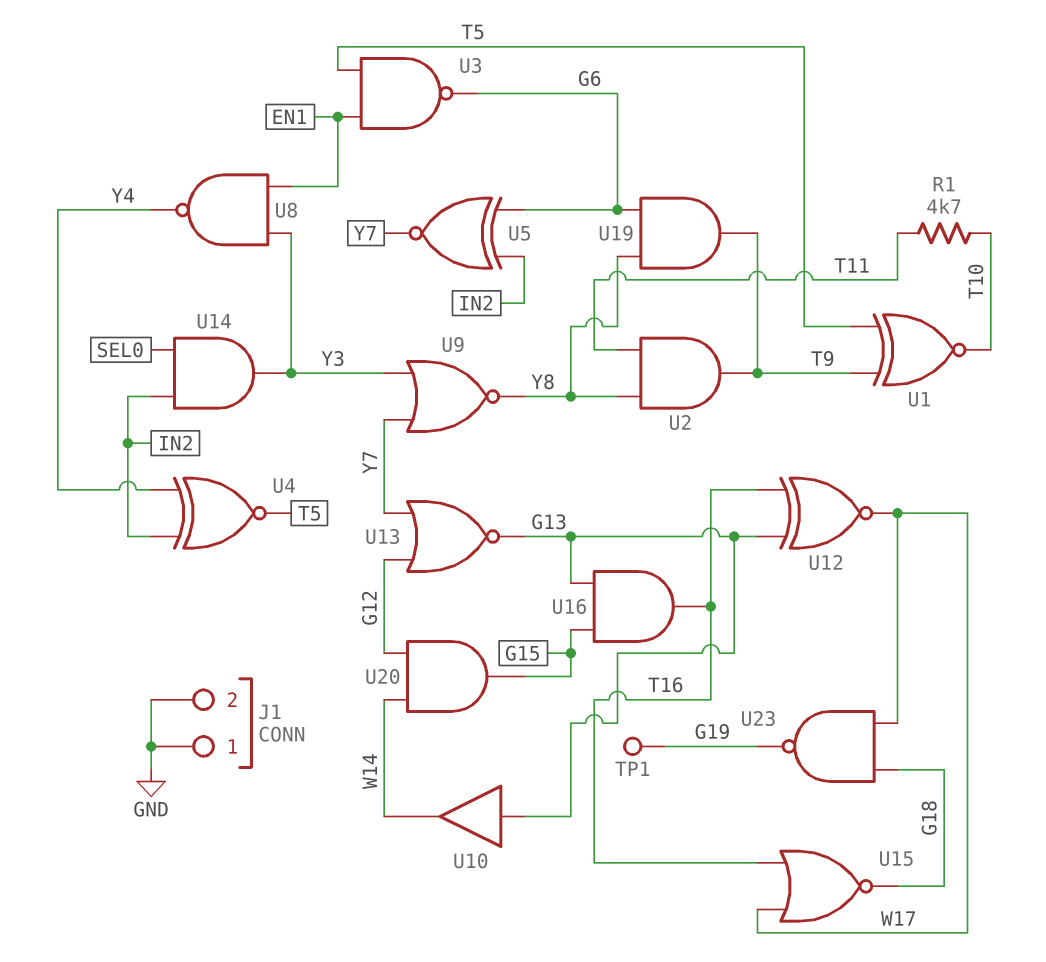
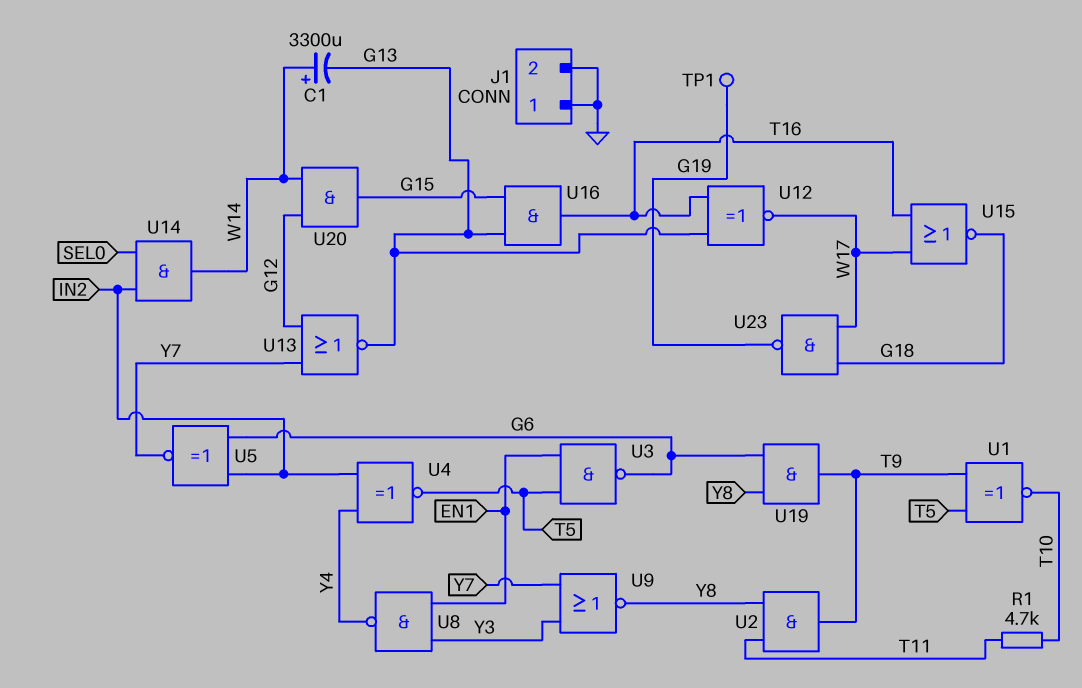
C1: none -> 3300uF (plus W14, minus G13)
U10: buffer (in G13, out W14) -> none
U14: AND (in IN2, in SEL0, out Y3) -> AND (in IN2, in SEL0, out W14)

